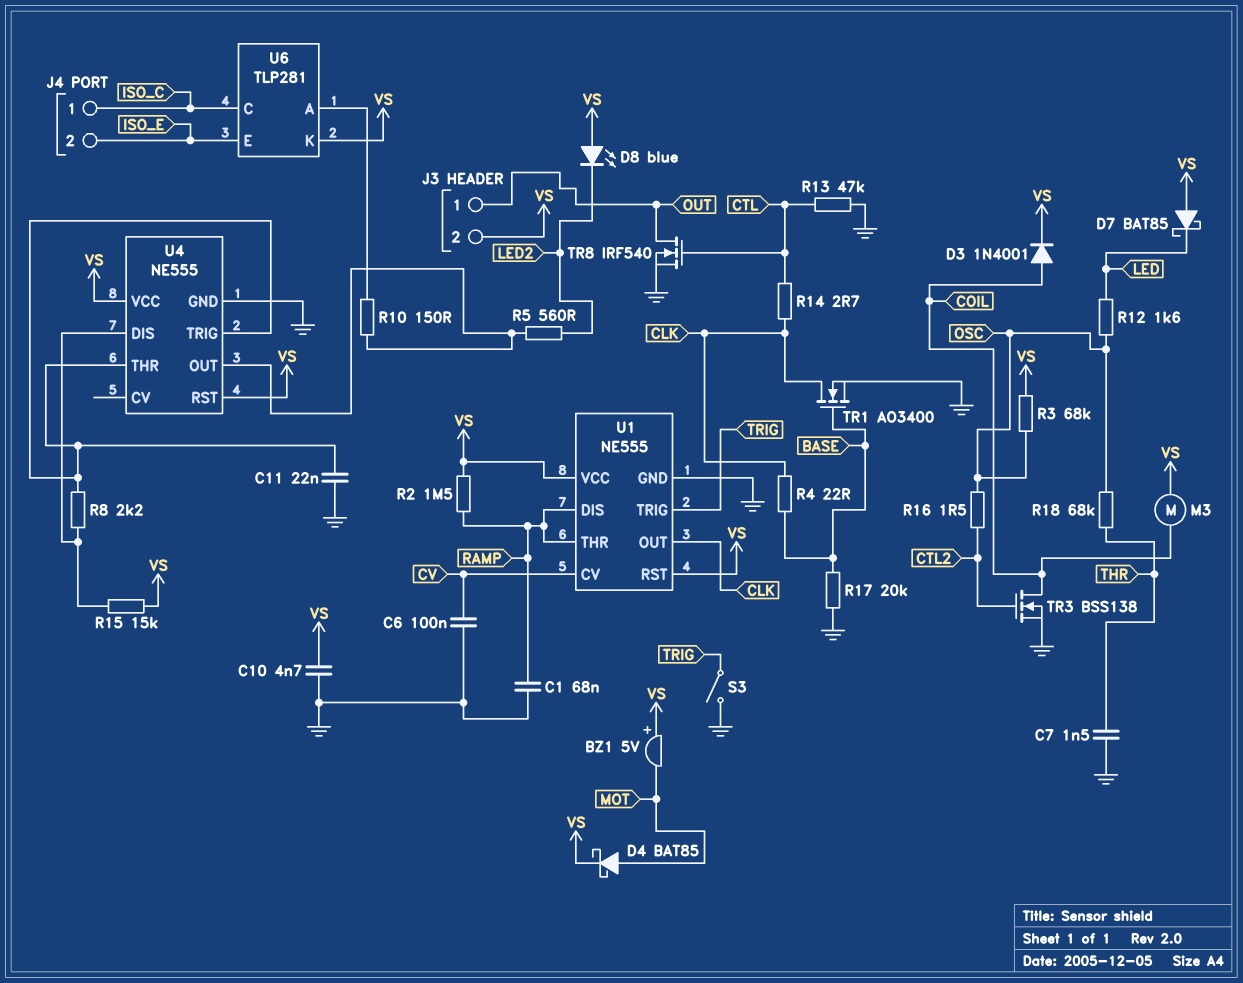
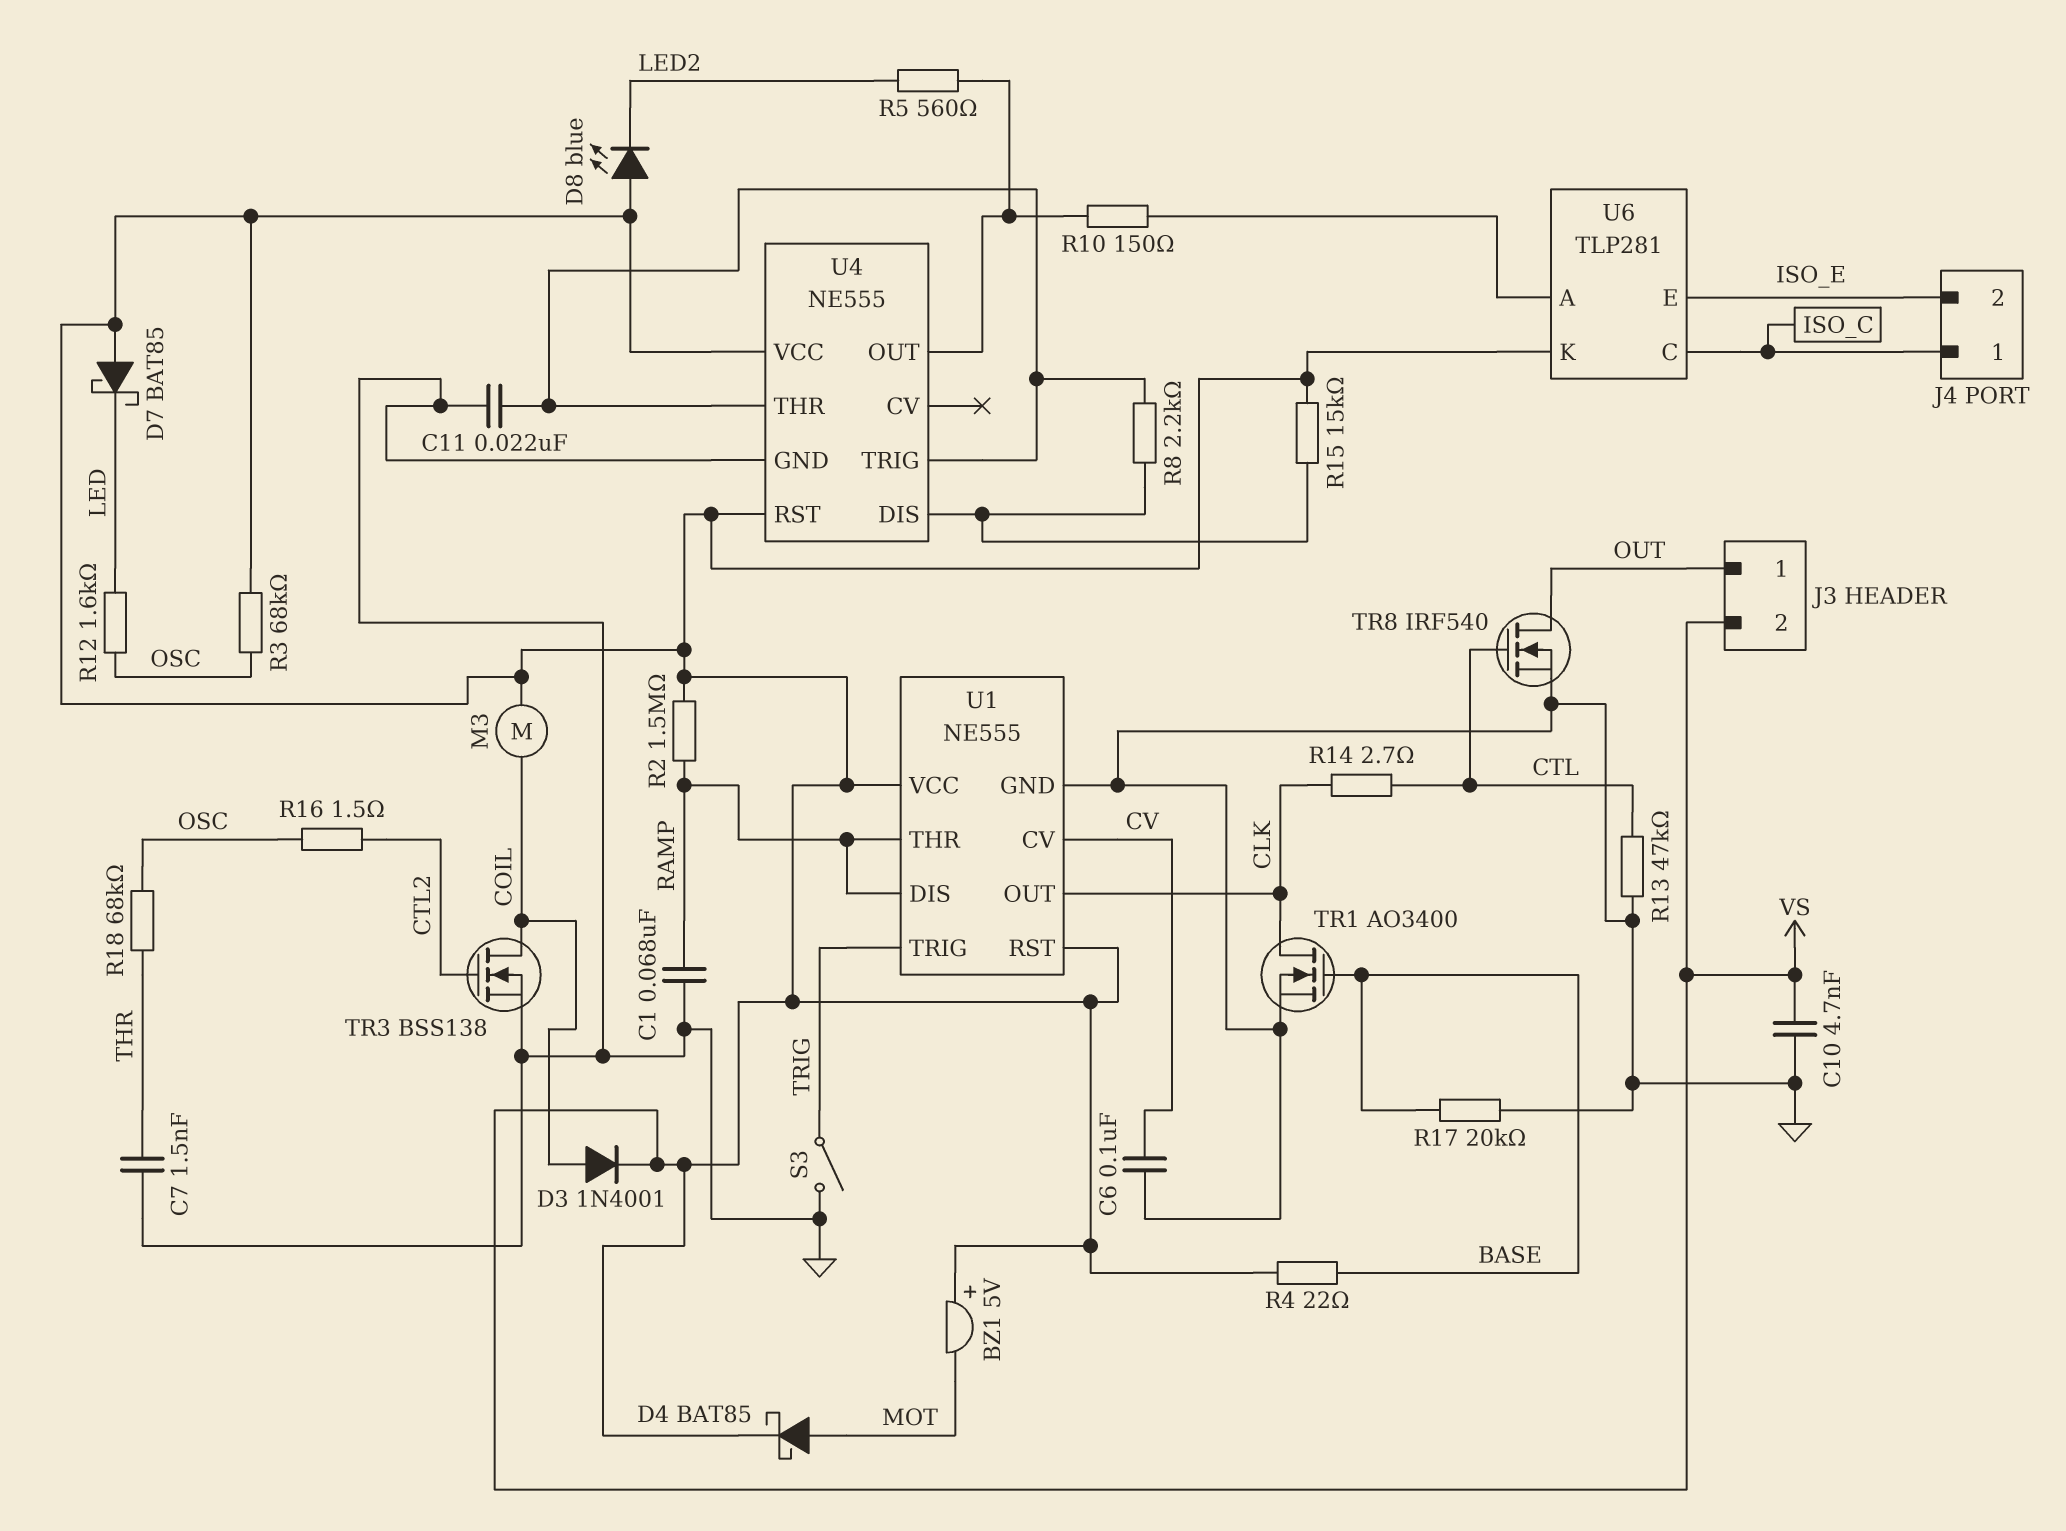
R4: 22 (BASE, CLK) -> 22 (BASE, VS)

